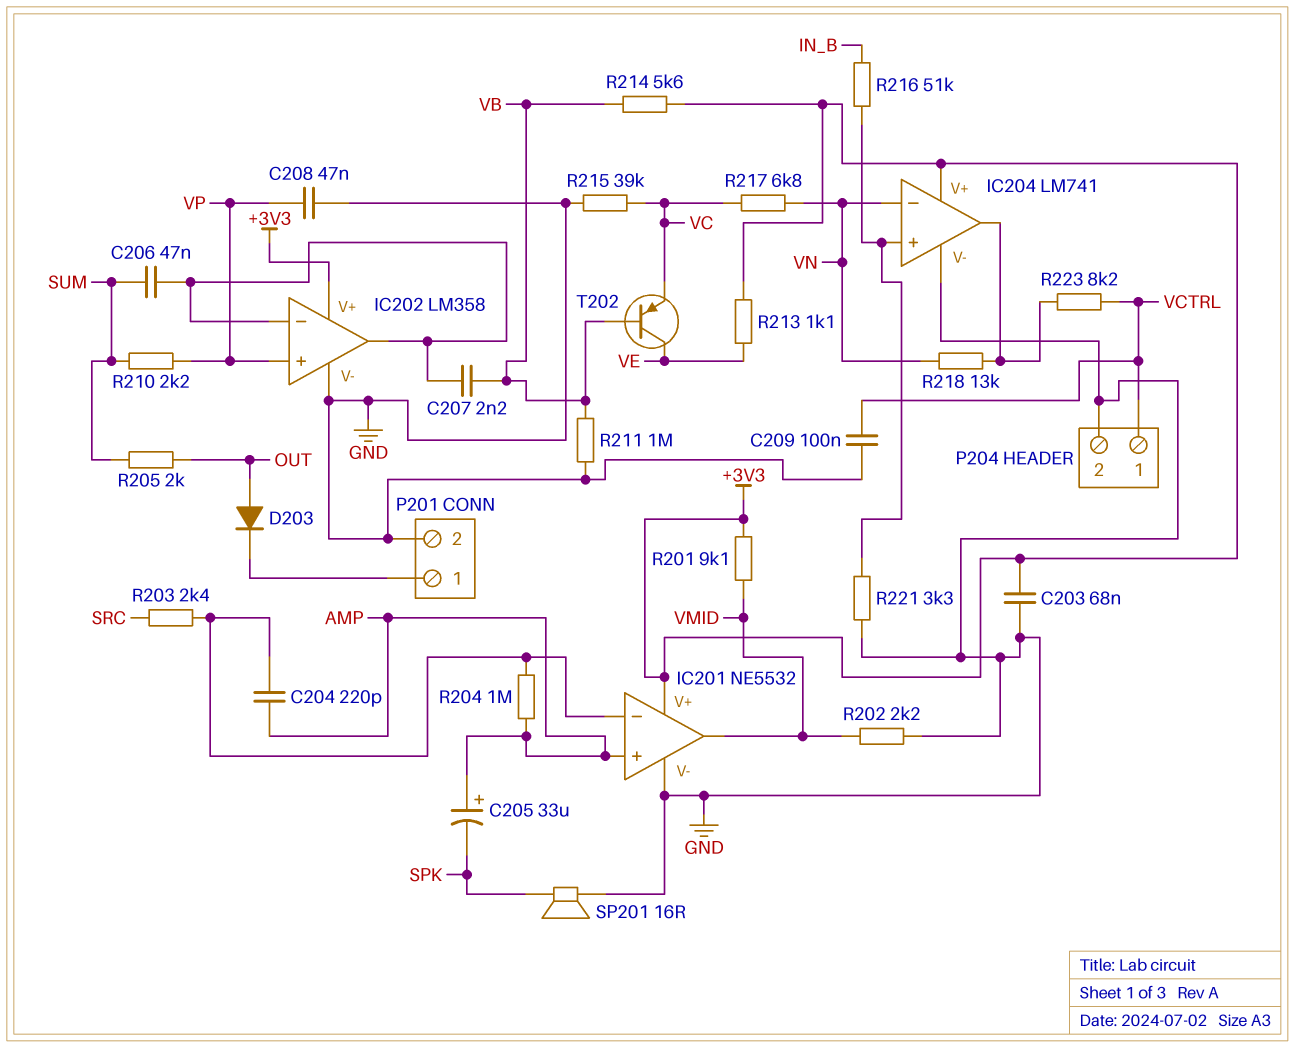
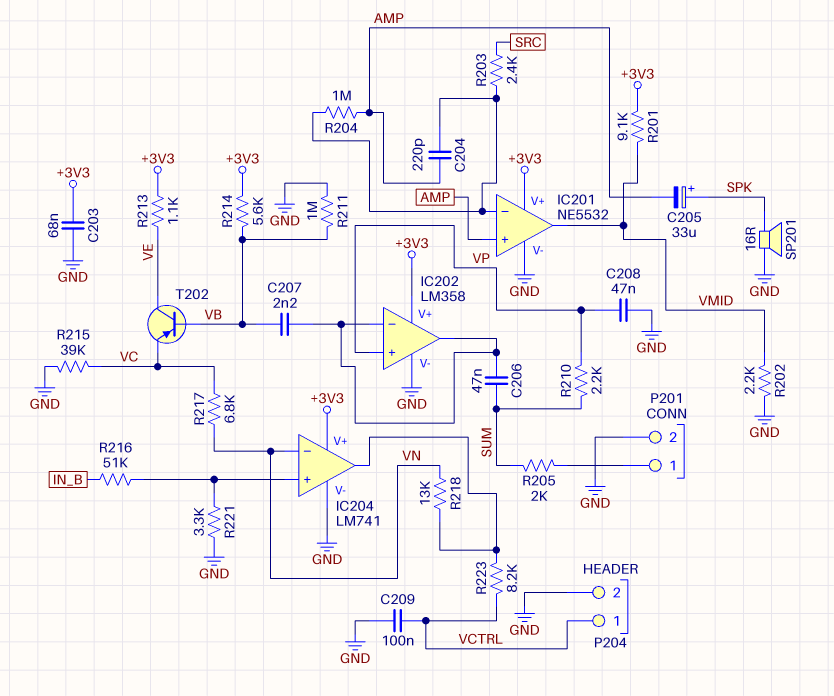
C205: 33uF (plus AMP, minus SPK) -> 33uF (plus SPK, minus AMP)
D203: diode (A OUT, K P201/1) -> none
R205: 2k (OUT, SUM) -> 2k (P201/1, SUM)

